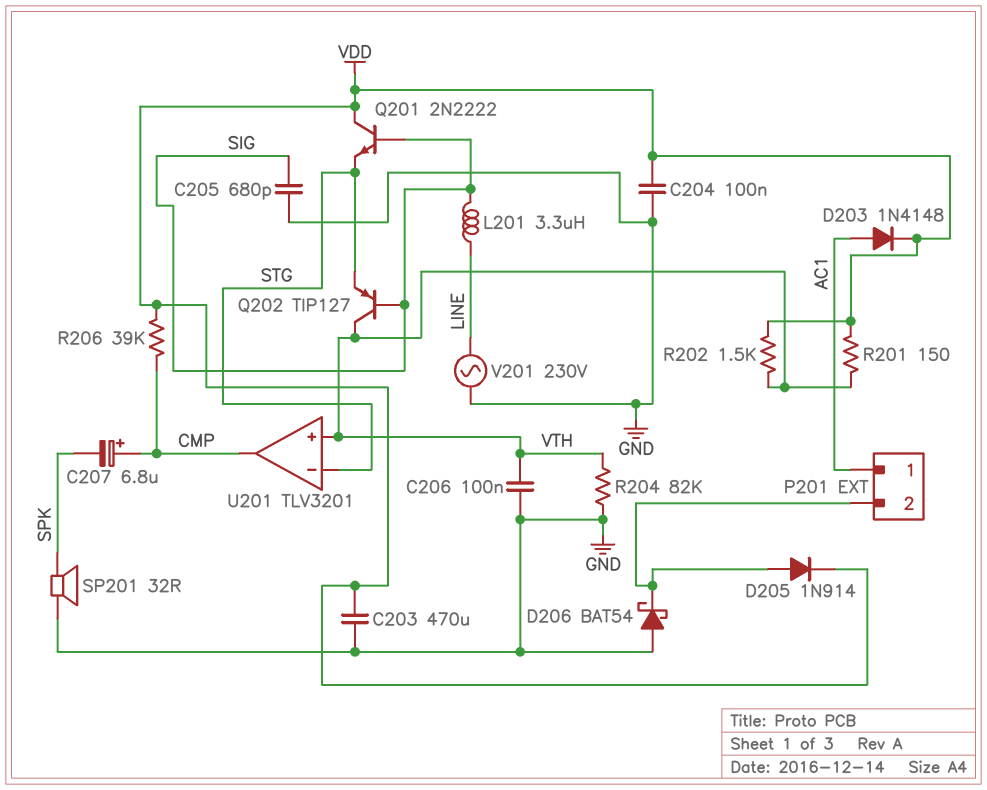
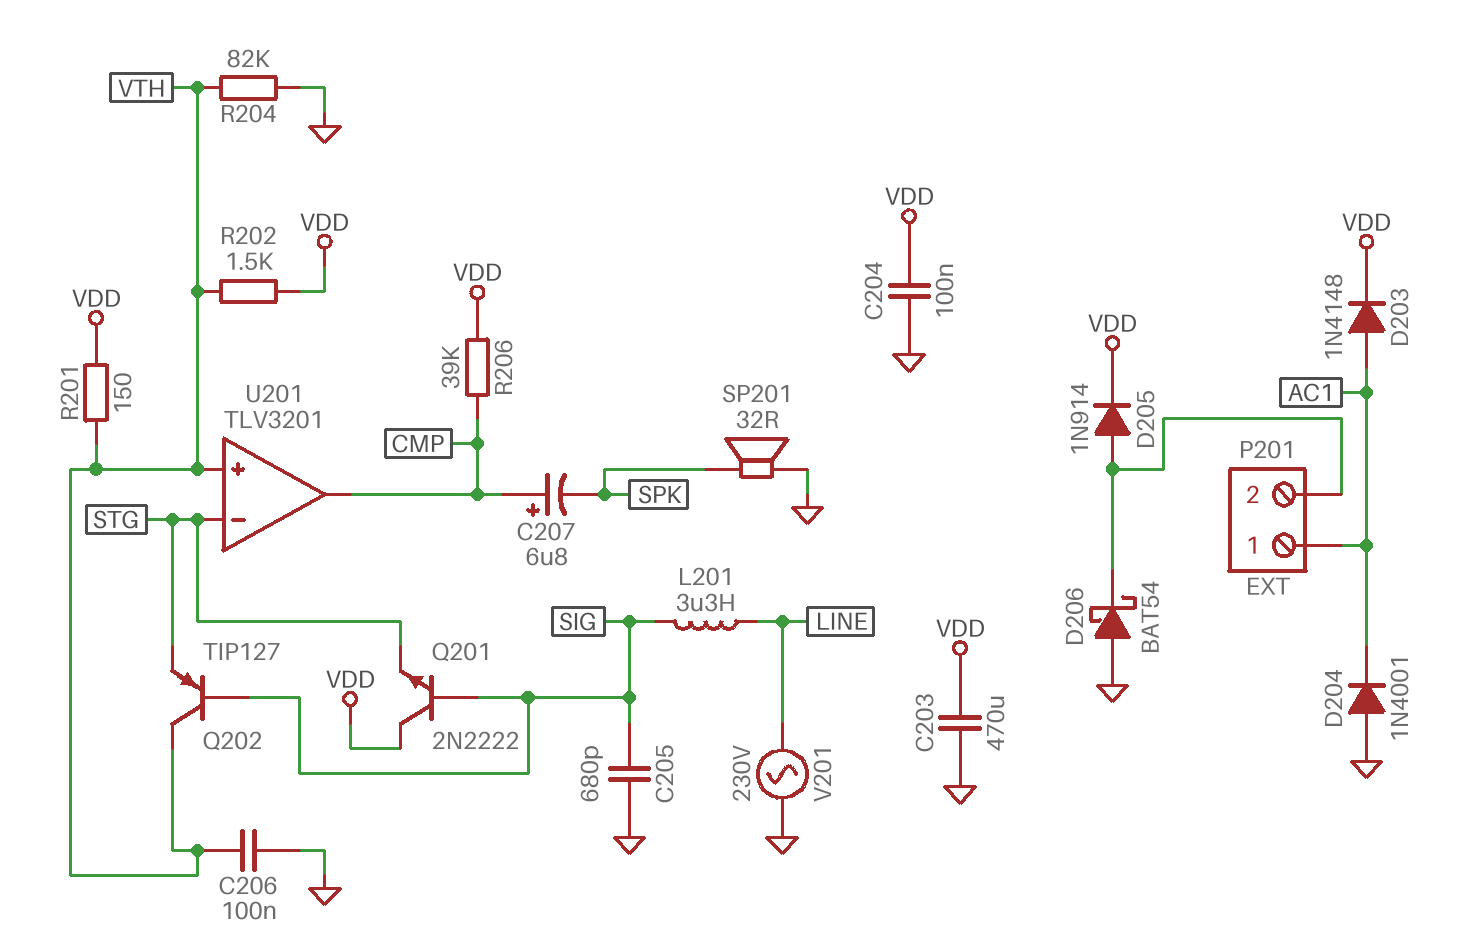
D204: none -> diode 1N4001 (A GND, K AC1)

